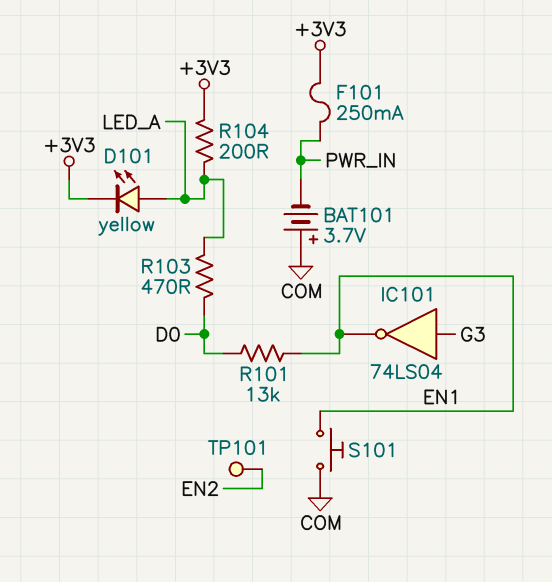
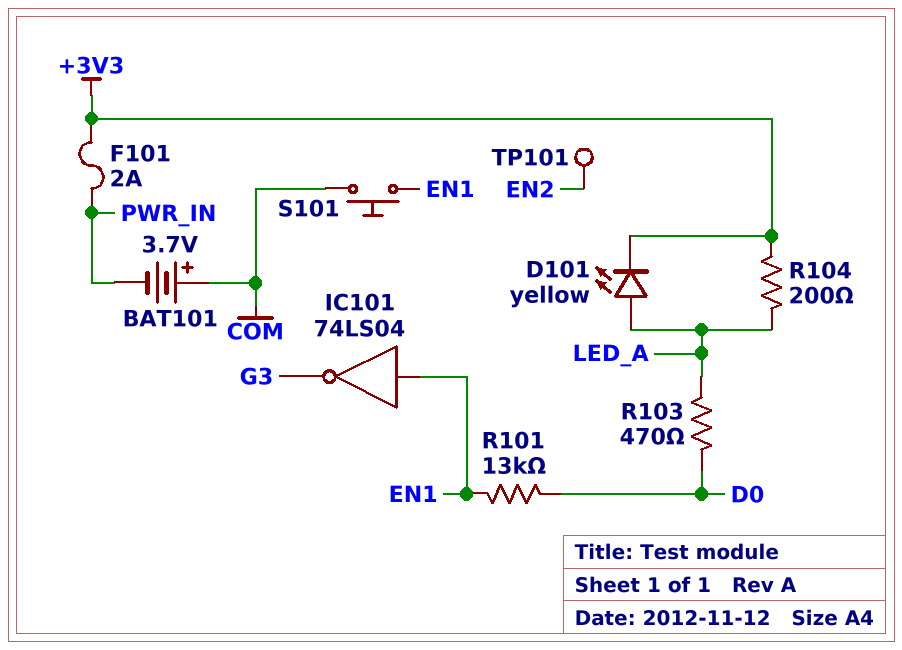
F101: 250mA (+3V3, PWR_IN) -> 2A (+3V3, PWR_IN)
IC101: NOT 74LS04 (in G3, out EN1) -> NOT 74LS04 (in EN1, out G3)

